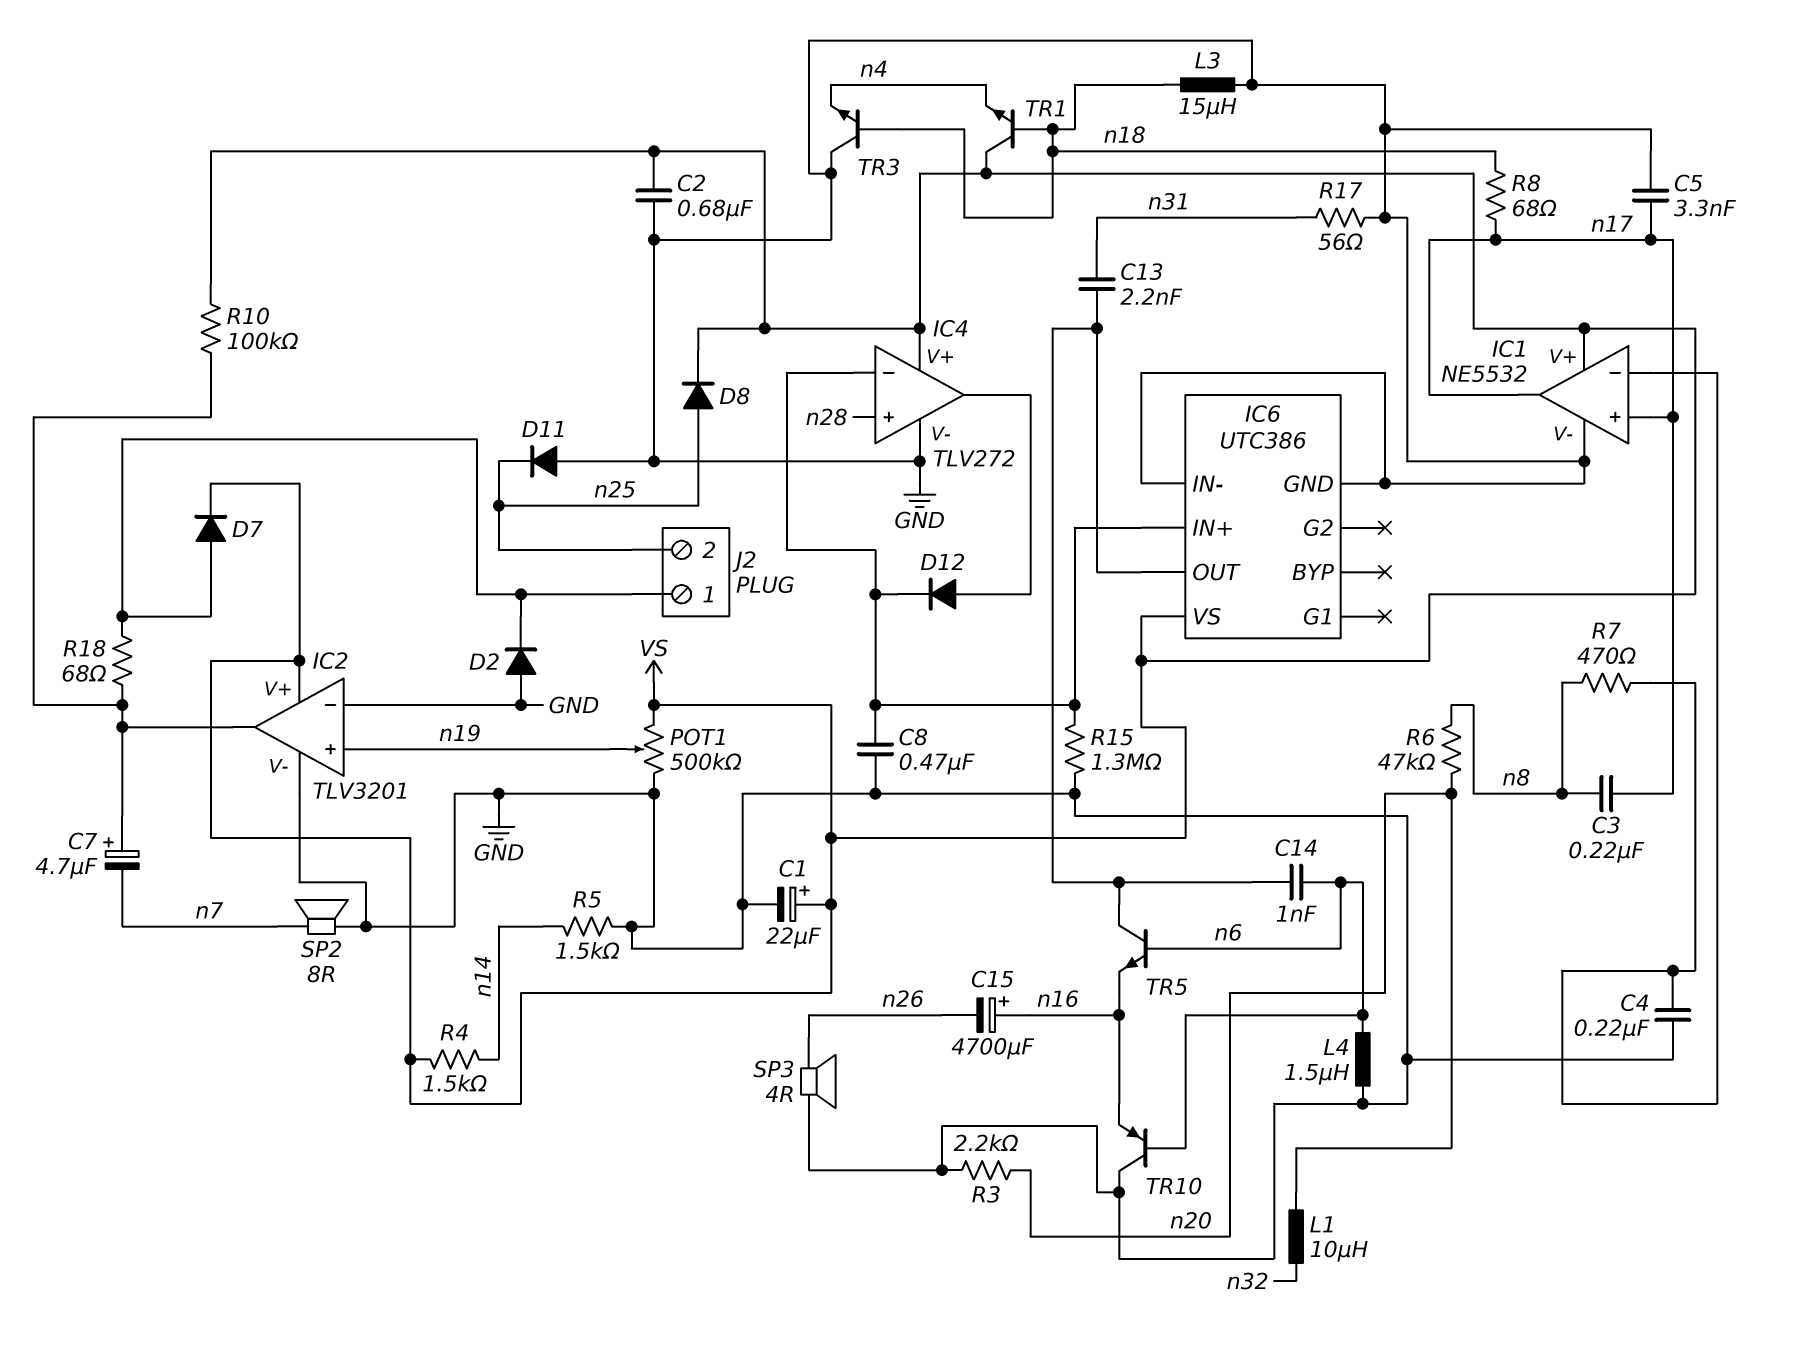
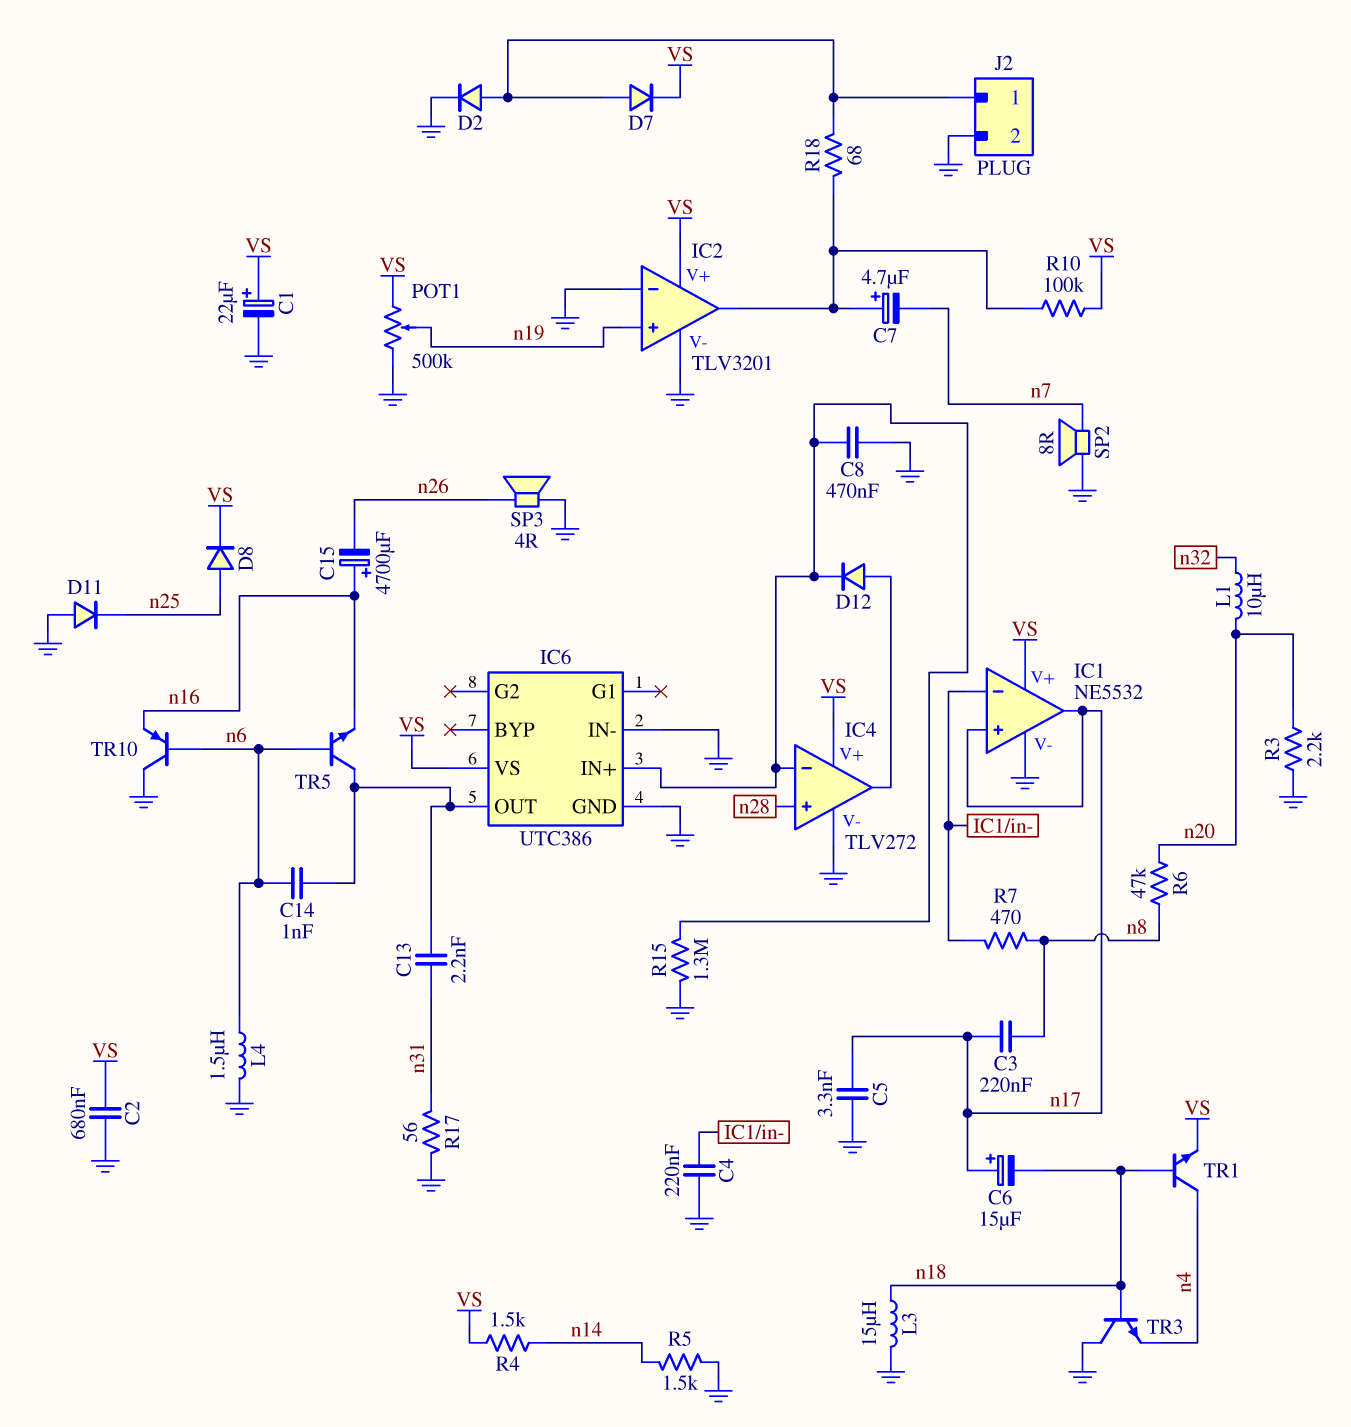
C6: none -> 15uF (plus n17, minus n18)
D2: diode (A GND, K J2/1) -> diode (A J2/1, K GND)
J2 pin 2: n25 -> GND
R8: 68 (n17, n18) -> none
TR1: NPN (B n18, C VS, E n4) -> NPN (B n18, C n4, E VS)

